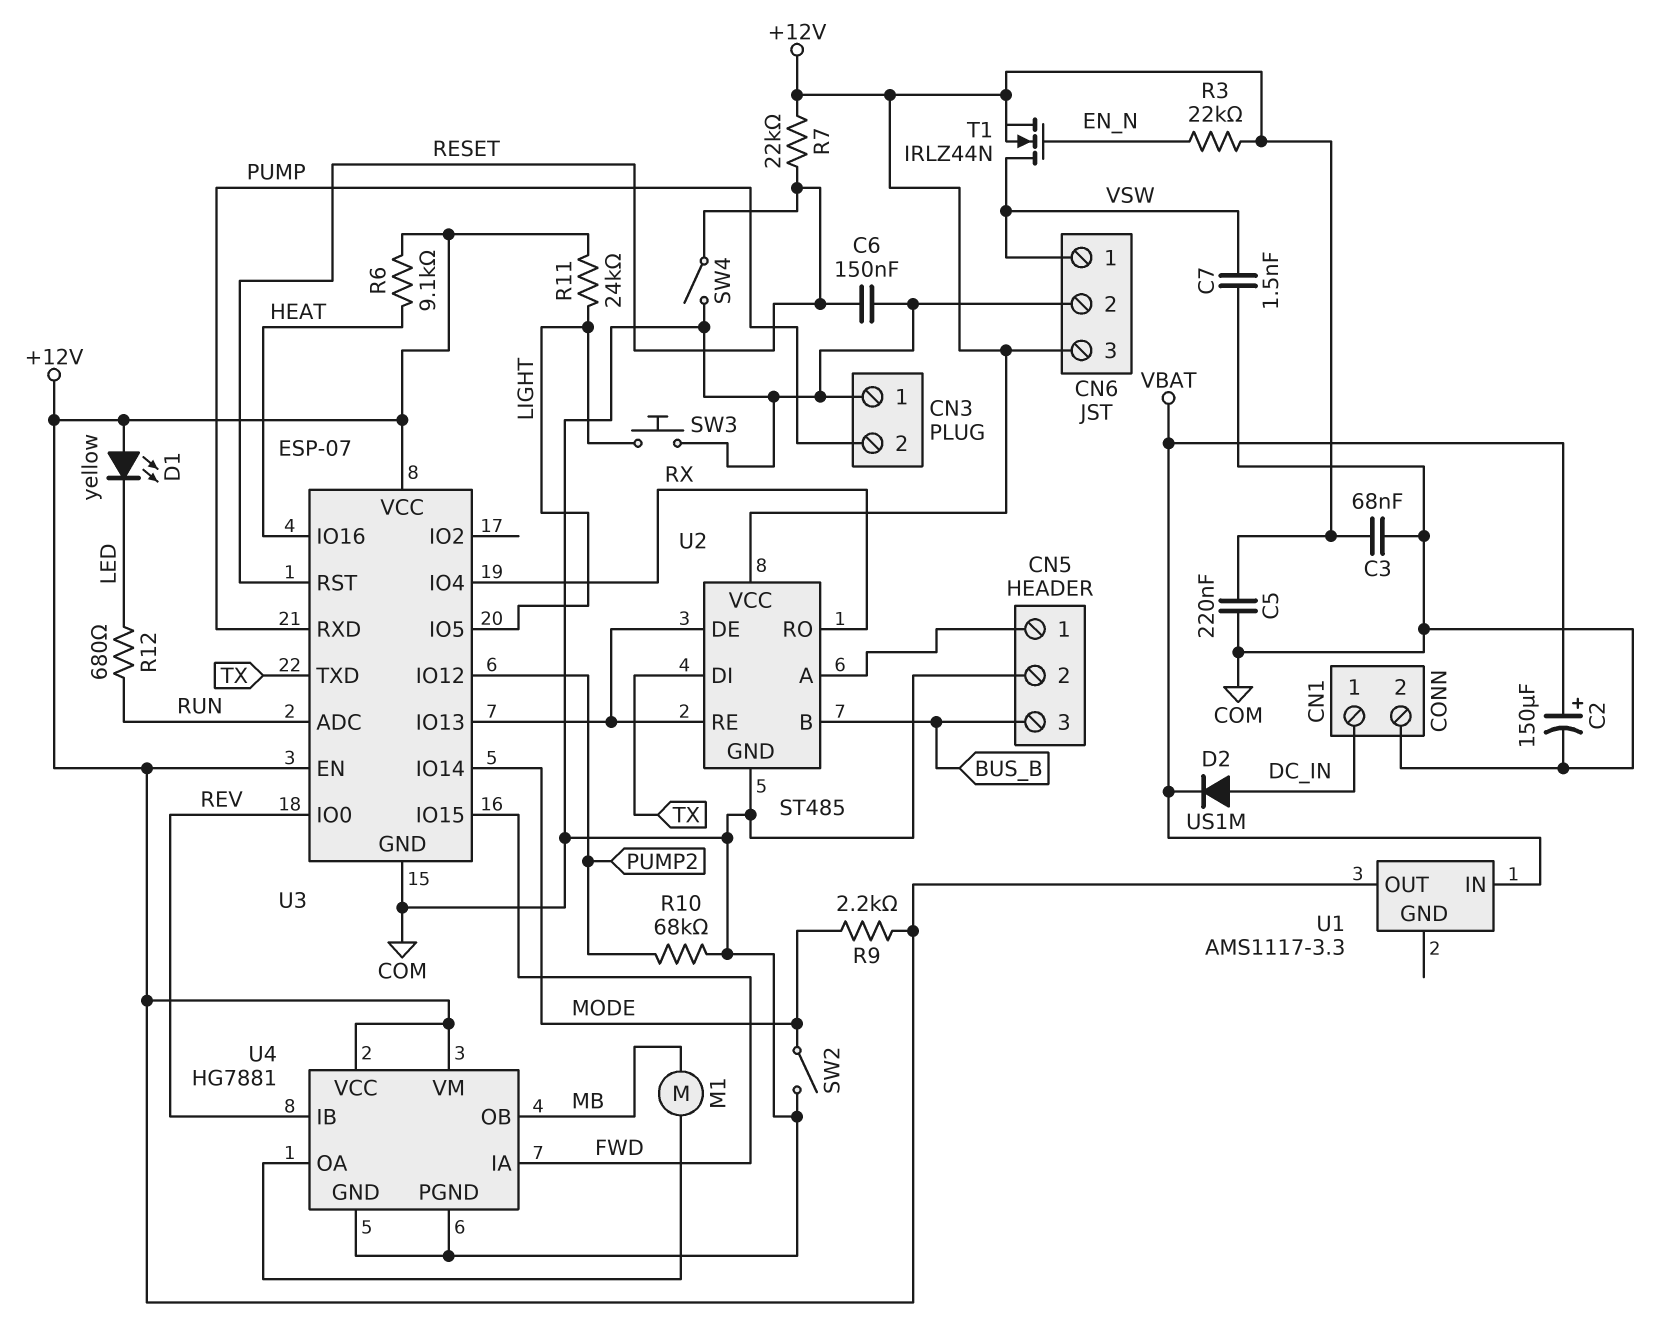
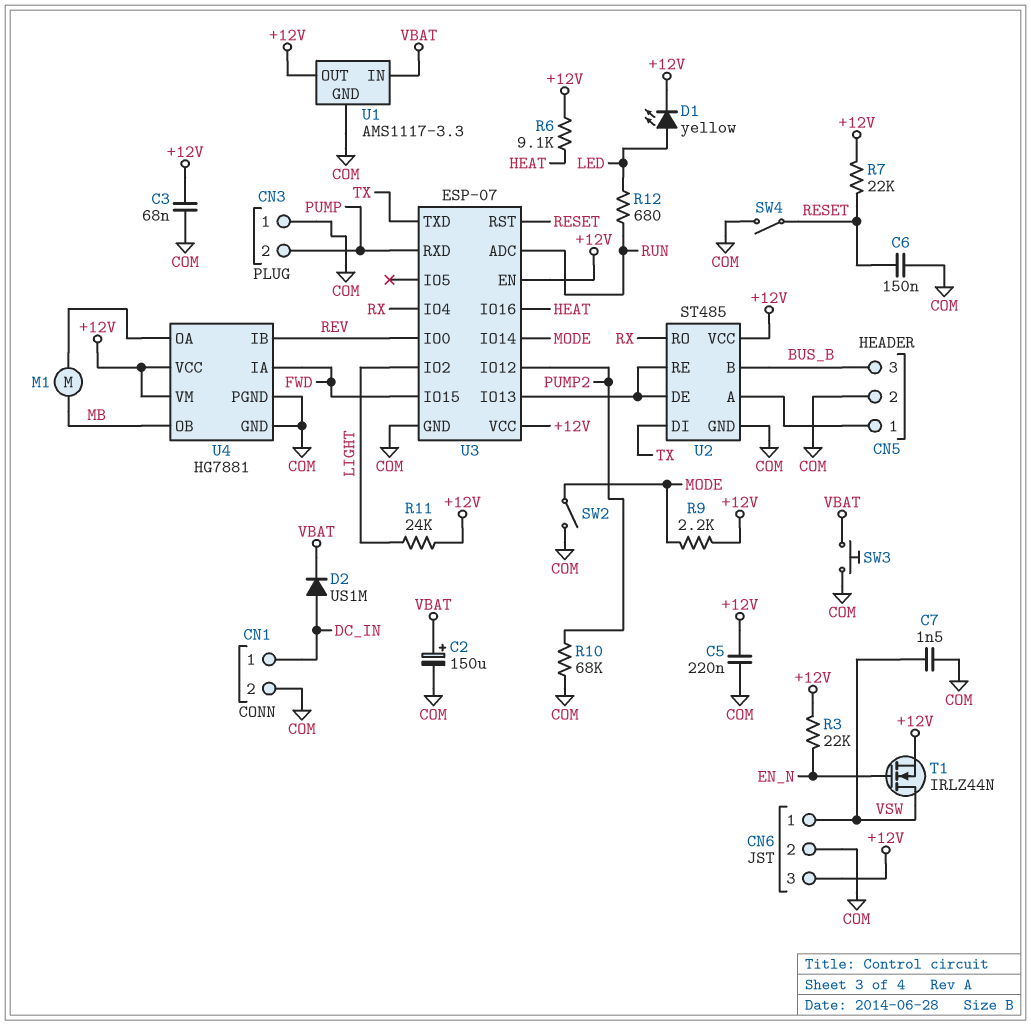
D1: LED yellow (A +12V, K LED) -> LED yellow (A LED, K +12V)
SW3: button (COM, LIGHT) -> button (COM, VBAT)
U1 pin GND: none -> COM
U3 pin IO2: none -> LIGHT
U3 pin IO5: LIGHT -> none

